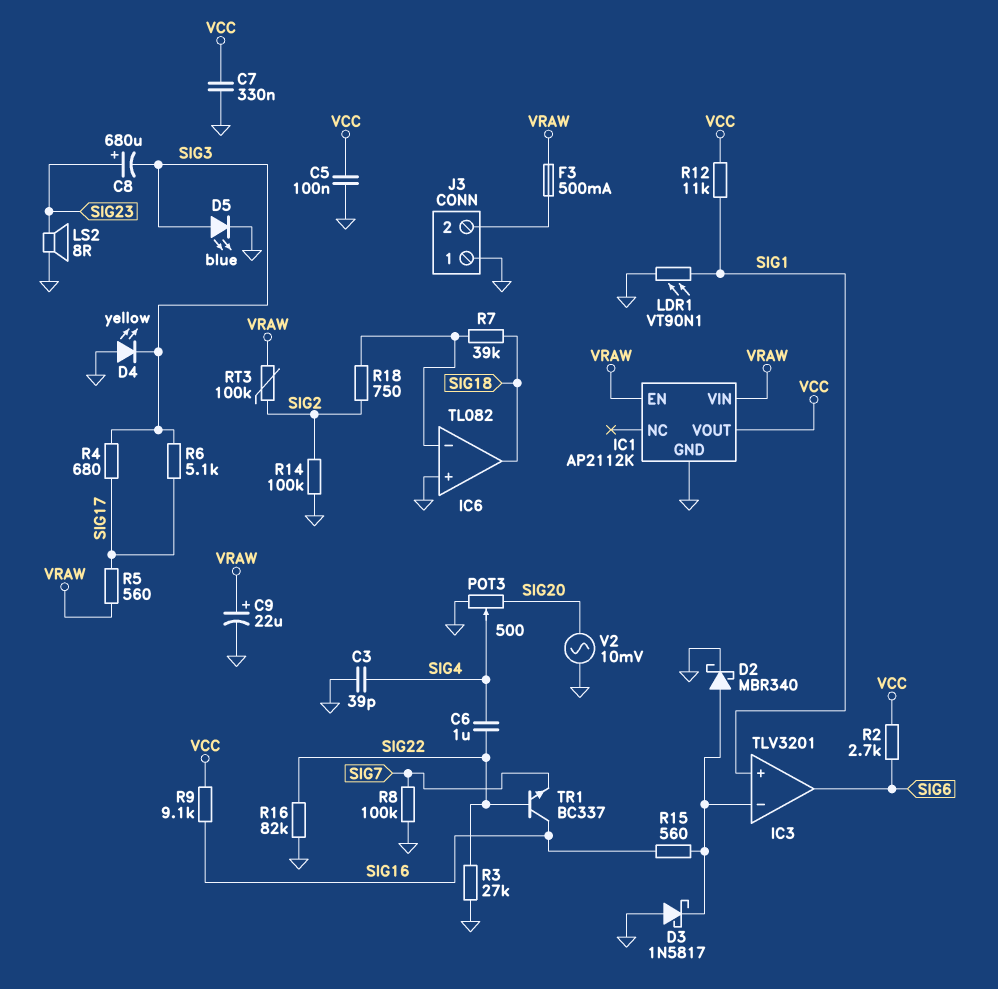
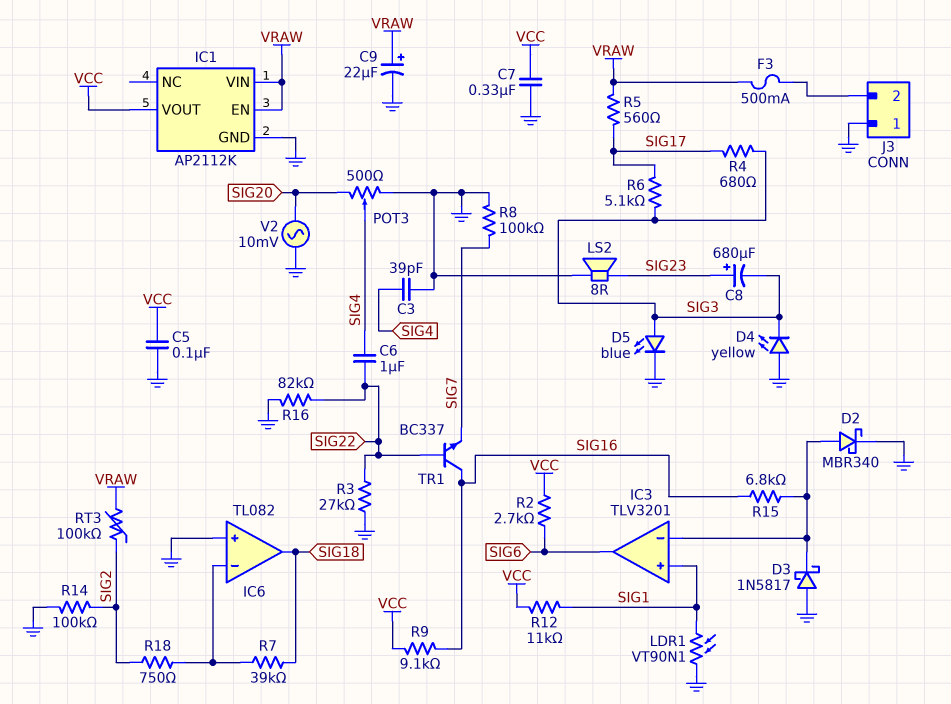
R15: 560 (IC3/in-, SIG16) -> 6.8k (IC3/in-, SIG16)

